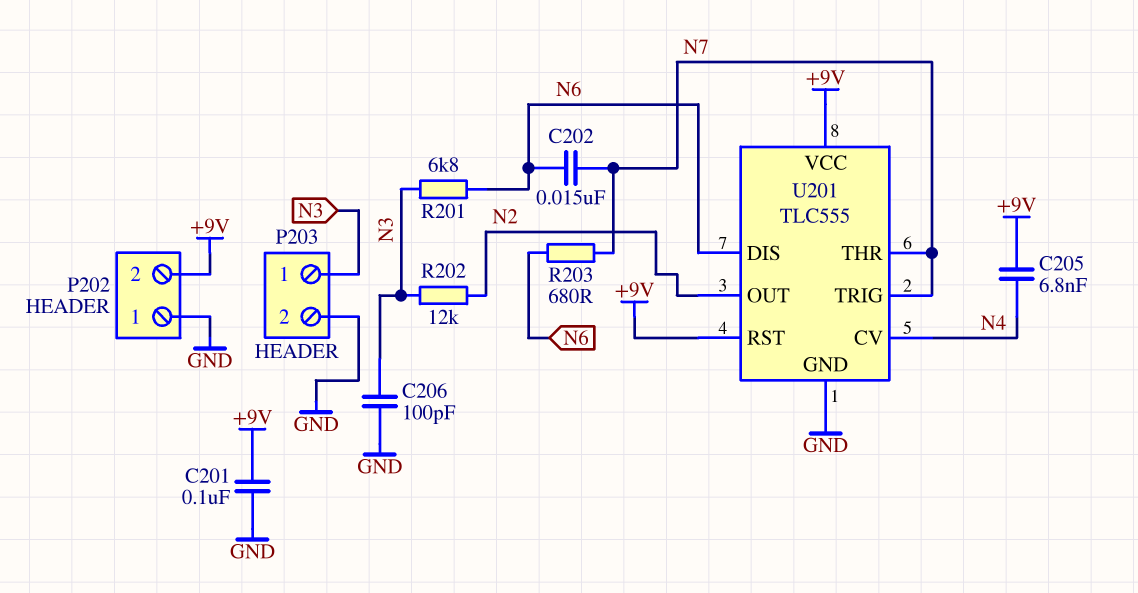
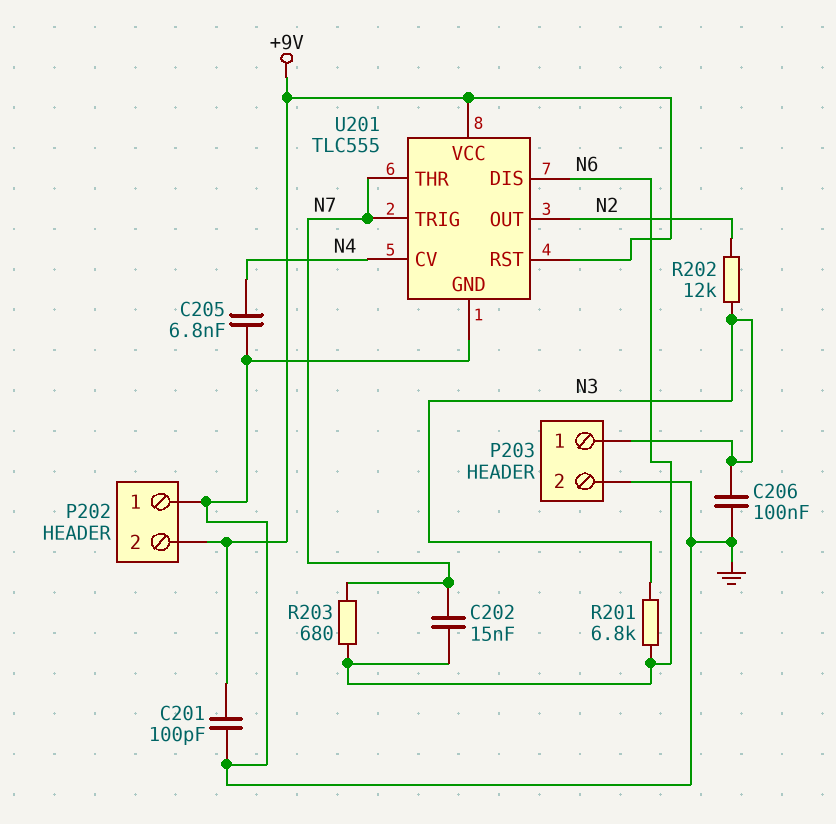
C201: 100nF (+9V, GND) -> 100pF (+9V, GND)
C205: 6.8nF (+9V, N4) -> 6.8nF (GND, N4)
C206: 100pF (GND, N3) -> 100nF (GND, N3)

